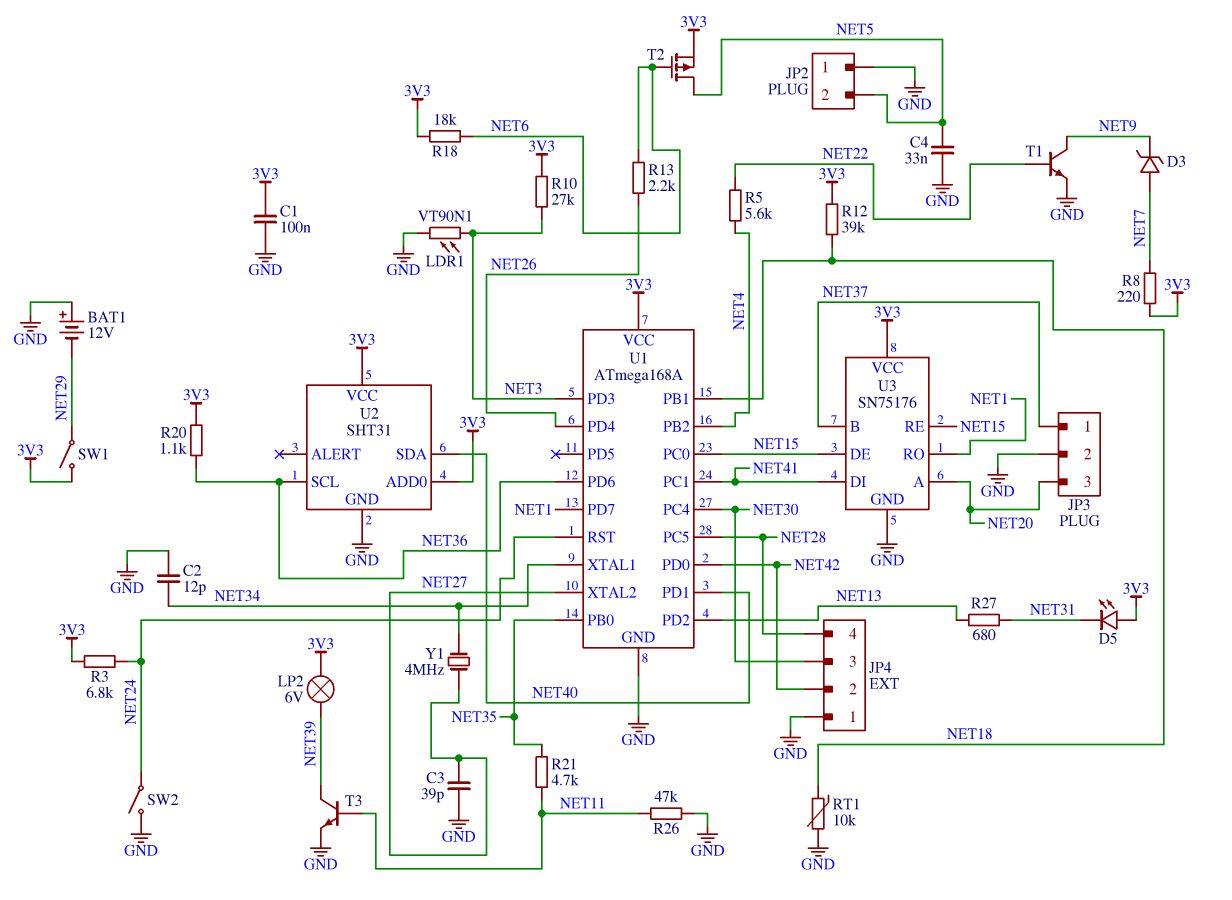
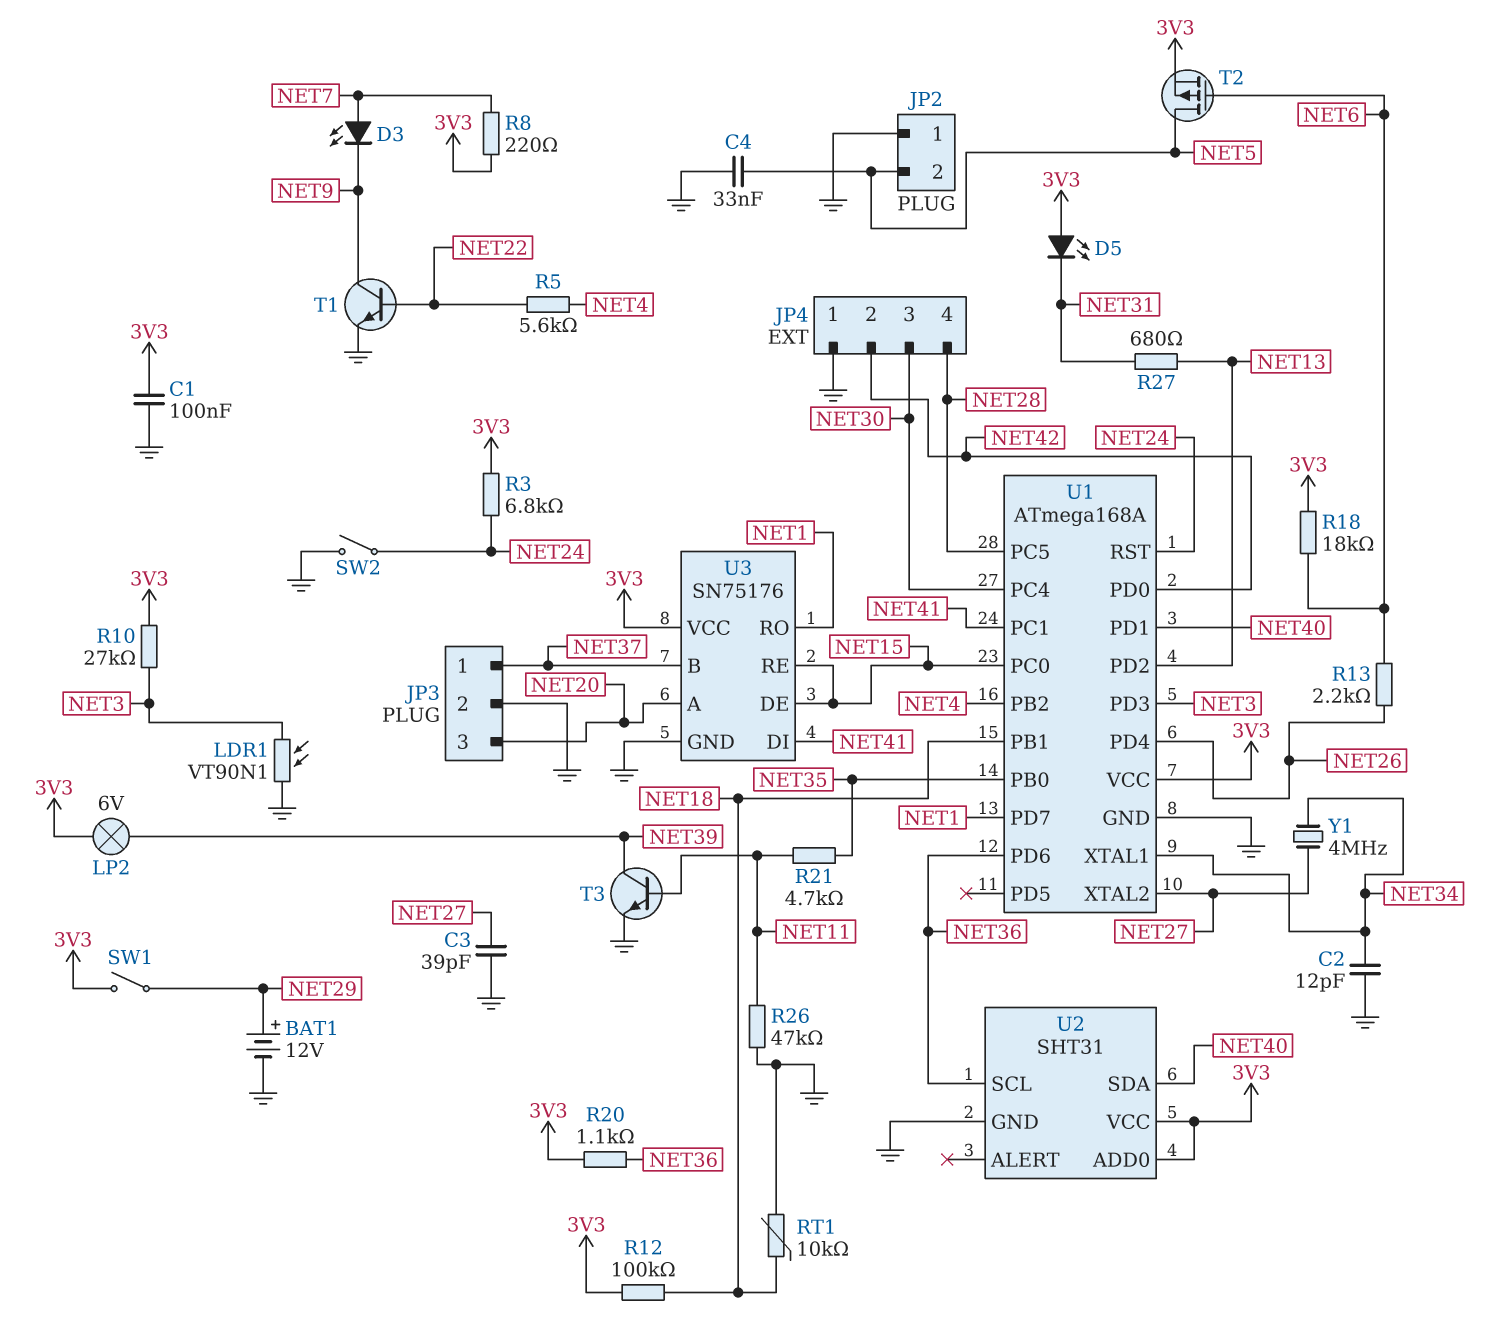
BAT1: 12V (plus GND, minus NET29) -> 12V (plus NET29, minus GND)
D3: zener (A NET7, K NET9) -> LED (A NET7, K NET9)
R12: 39k (3V3, NET18) -> 100k (3V3, NET18)

